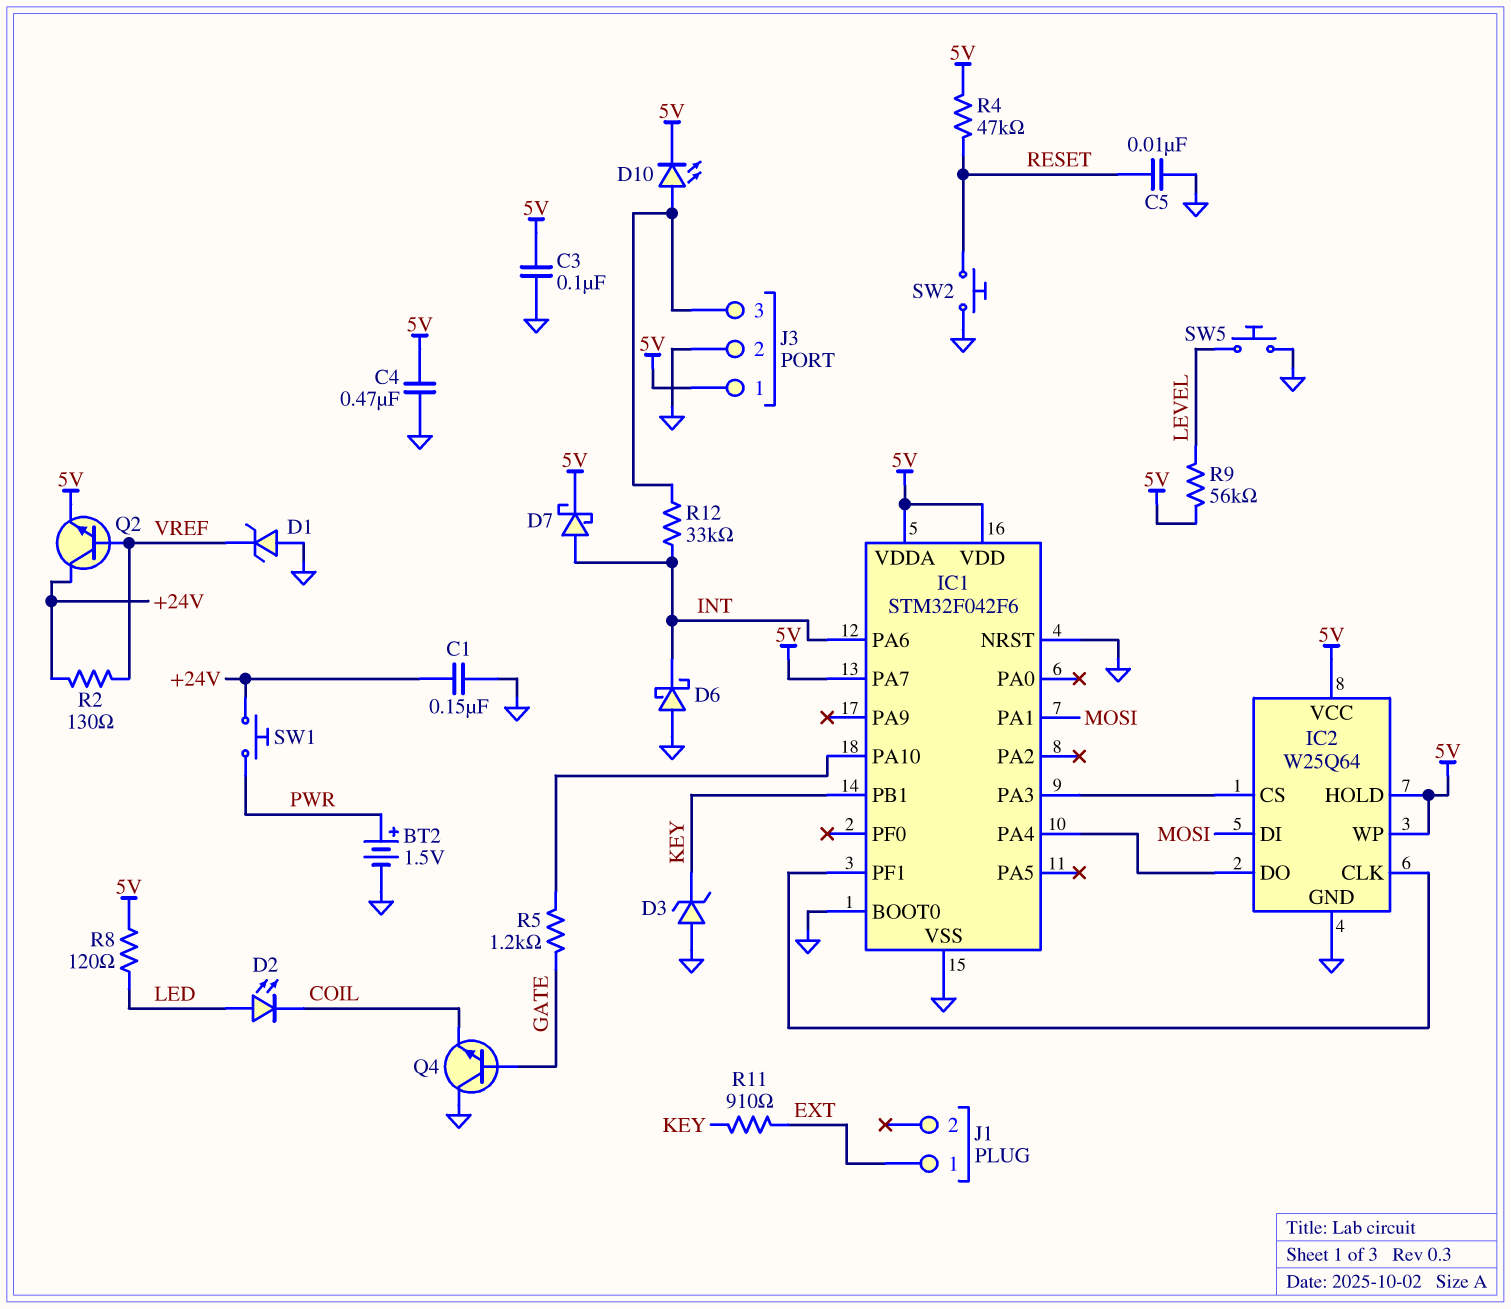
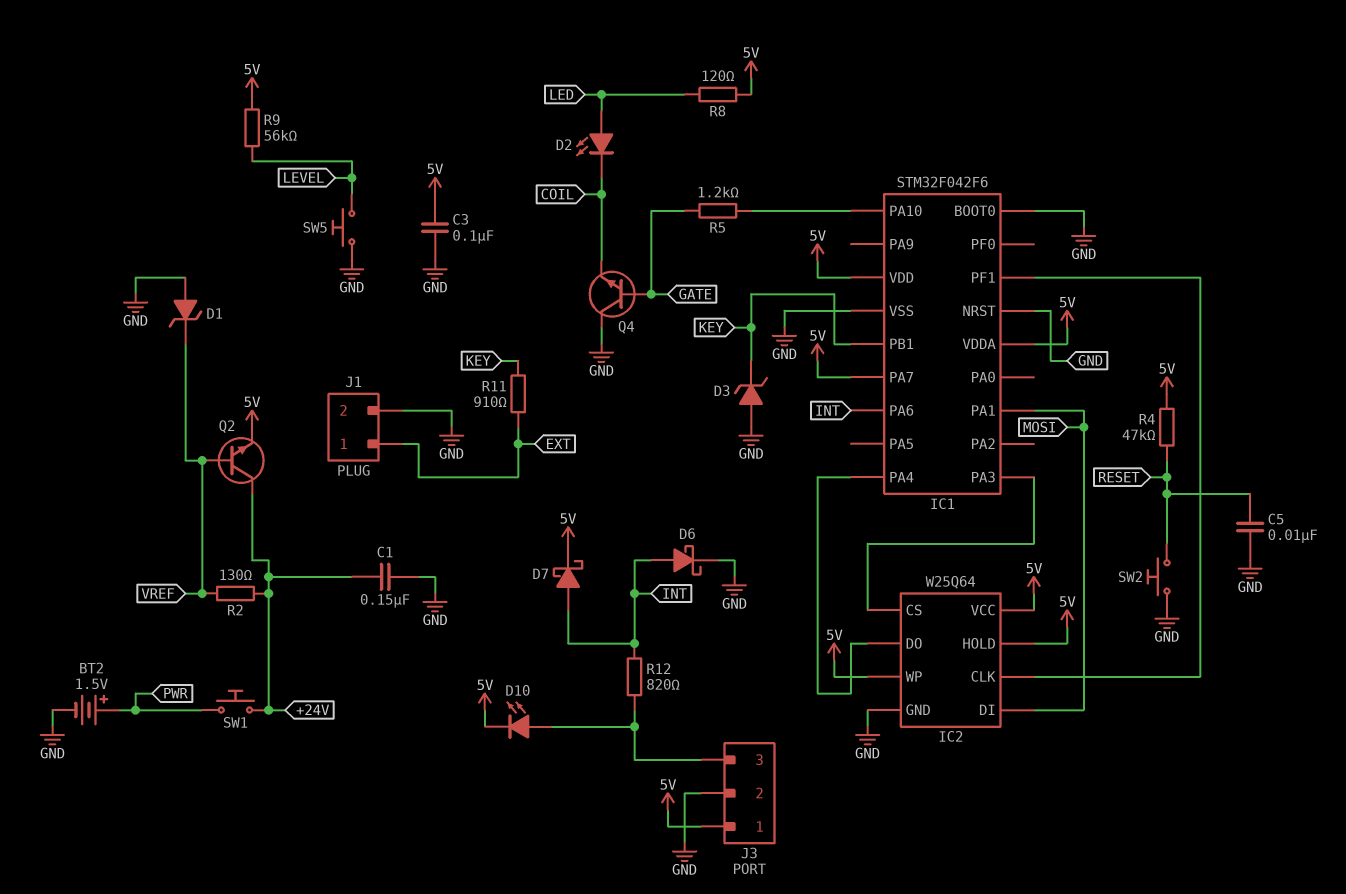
C4: 470nF (5V, GND) -> none
D6: schottky (A GND, K INT) -> schottky (A INT, K GND)
J1 pin 2: none -> GND
R12: 33k (INT, J3/3) -> 820 (INT, J3/3)

